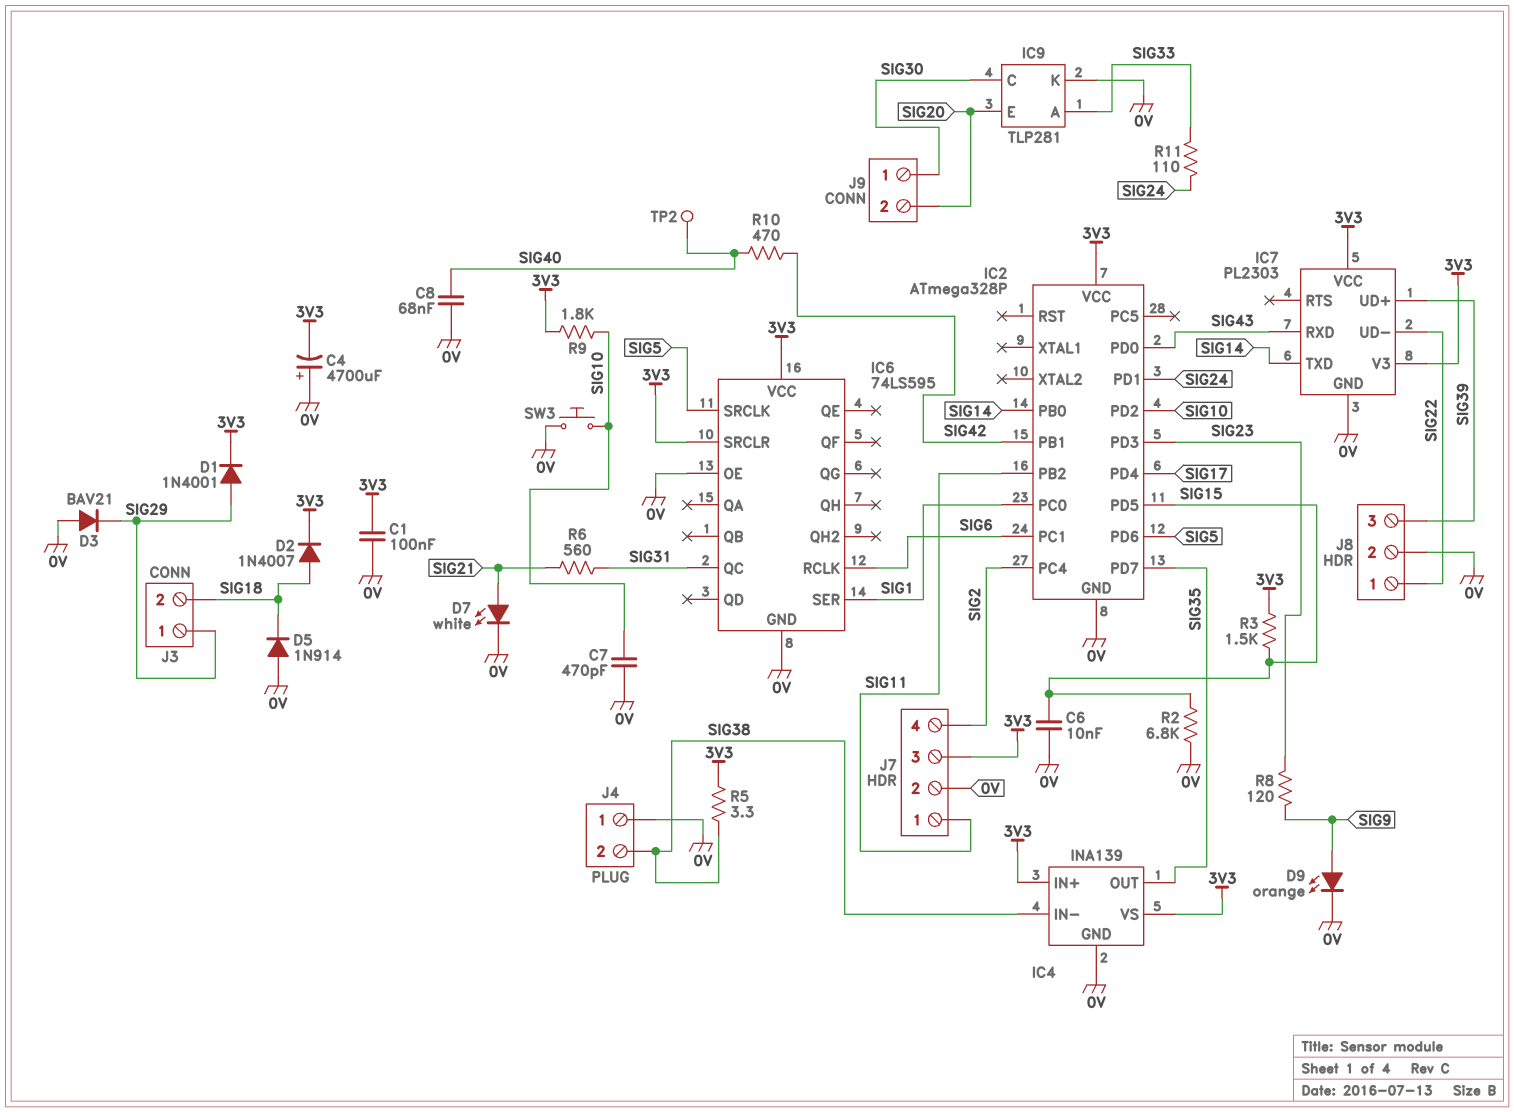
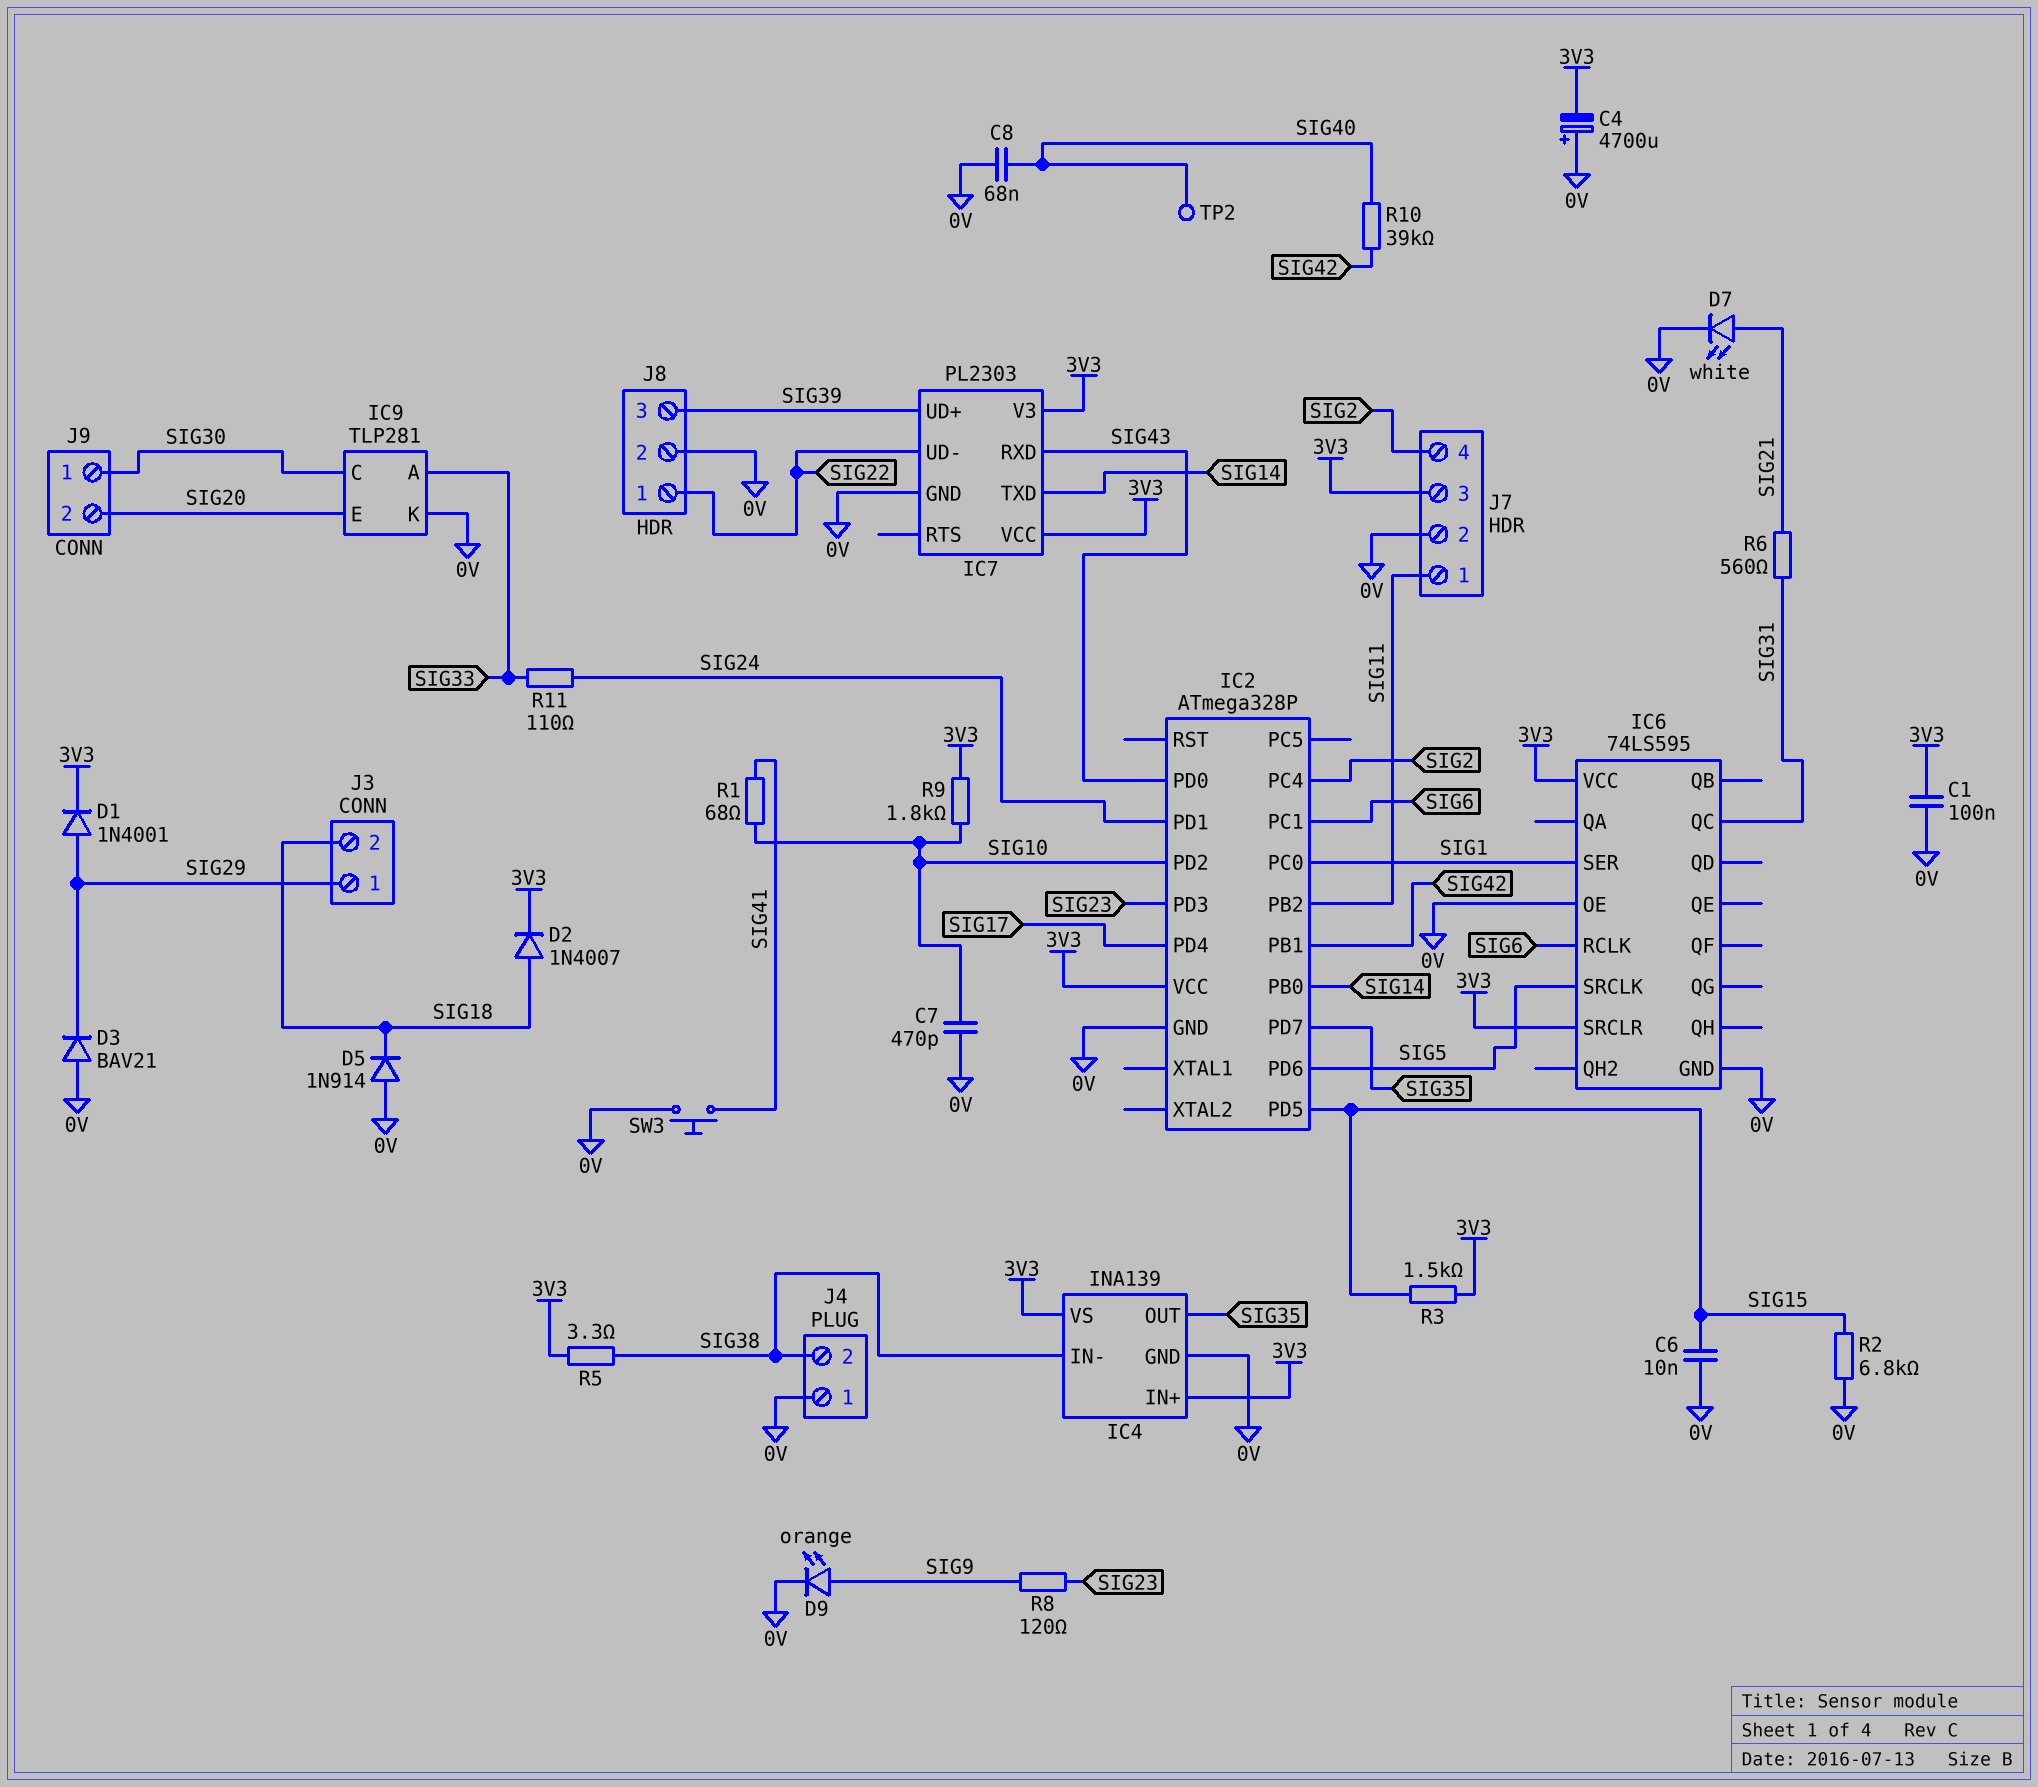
R1: none -> 68 (SIG10, SIG41)
R10: 470 (SIG40, SIG42) -> 39k (SIG40, SIG42)
SW3: button (0V, SIG10) -> button (0V, SIG41)

